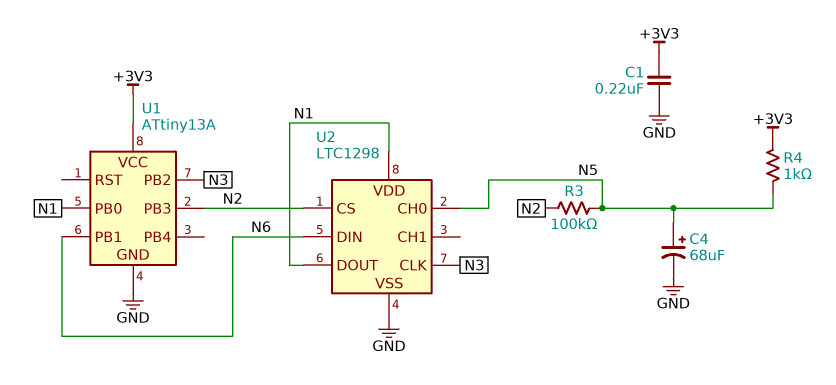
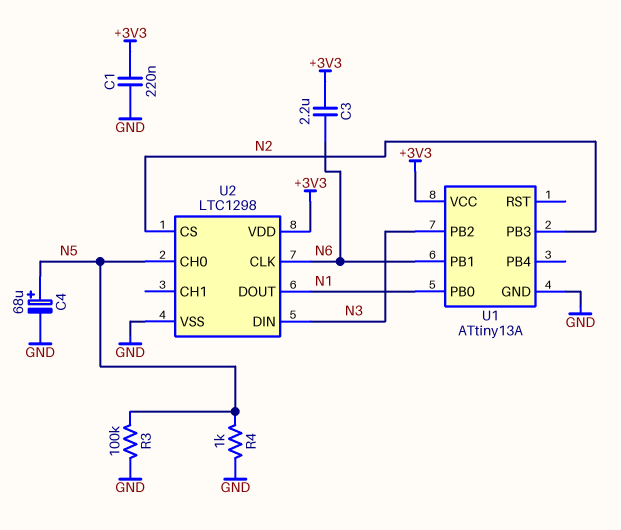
C3: none -> 2.2uF (+3V3, N6)
R3: 100k (N2, N5) -> 100k (GND, N5)
R4: 1k (+3V3, N5) -> 1k (GND, N5)
U2 pin CLK: N3 -> N6
U2 pin DIN: N6 -> N3
U2 pin VDD: N1 -> +3V3

